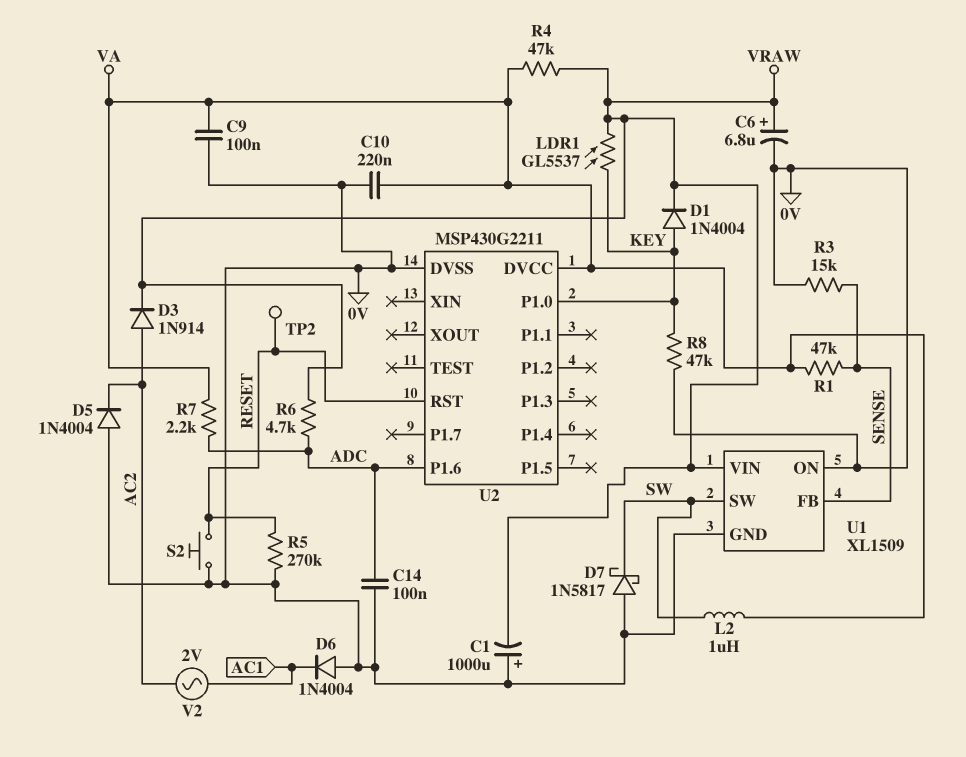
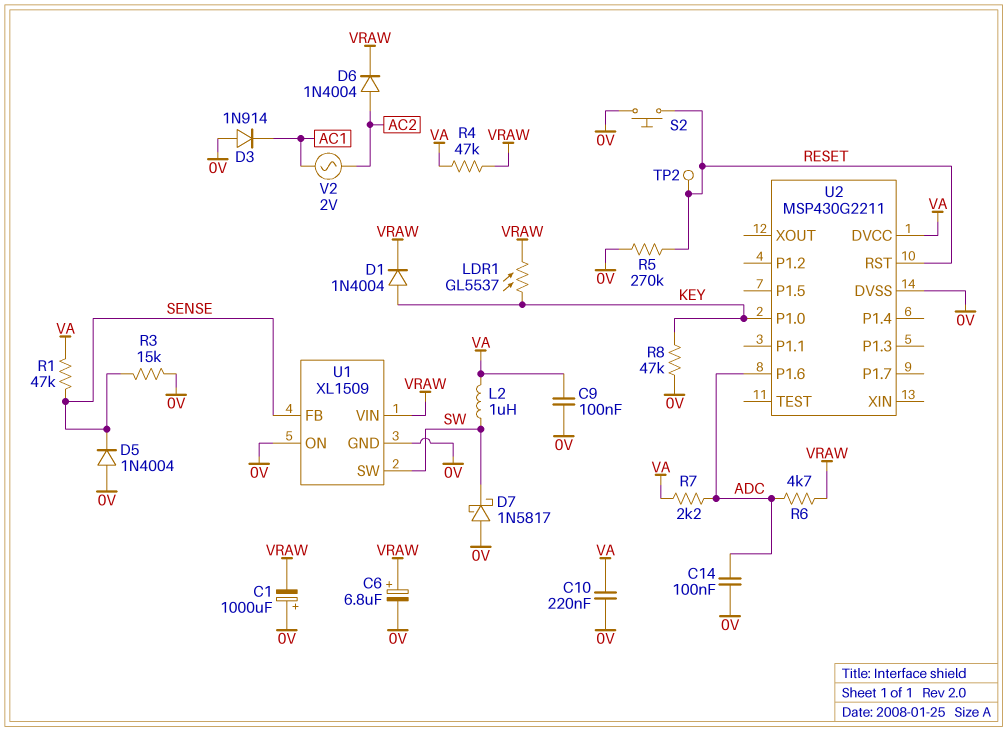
D3: diode 1N914 (A AC2, K VRAW) -> diode 1N914 (A 0V, K AC1)
D5: diode 1N4004 (A 0V, K AC2) -> diode 1N4004 (A 0V, K SENSE)
D6: diode 1N4004 (A 0V, K AC1) -> diode 1N4004 (A AC2, K VRAW)

